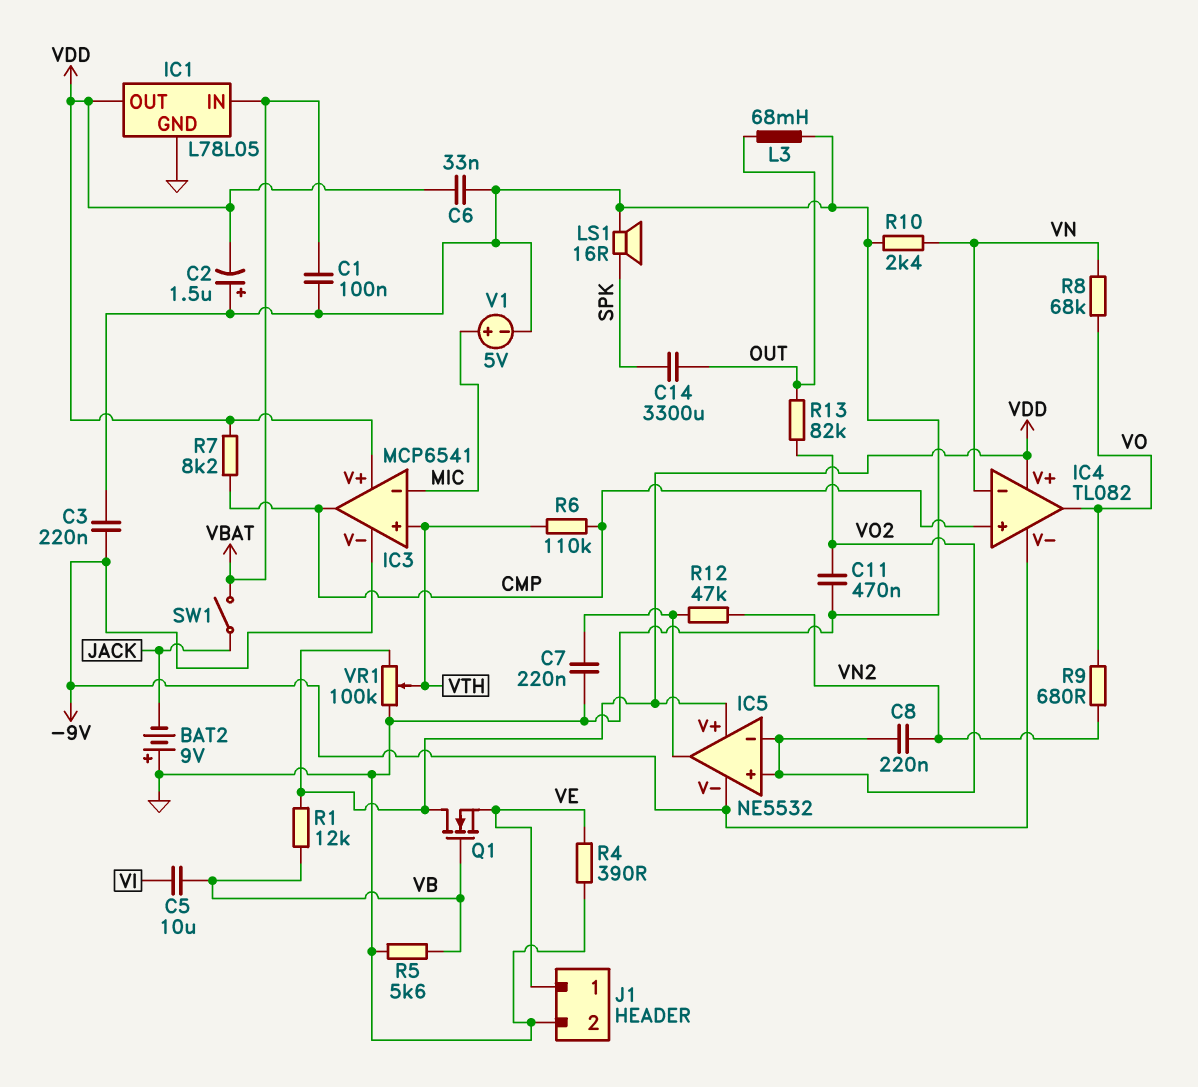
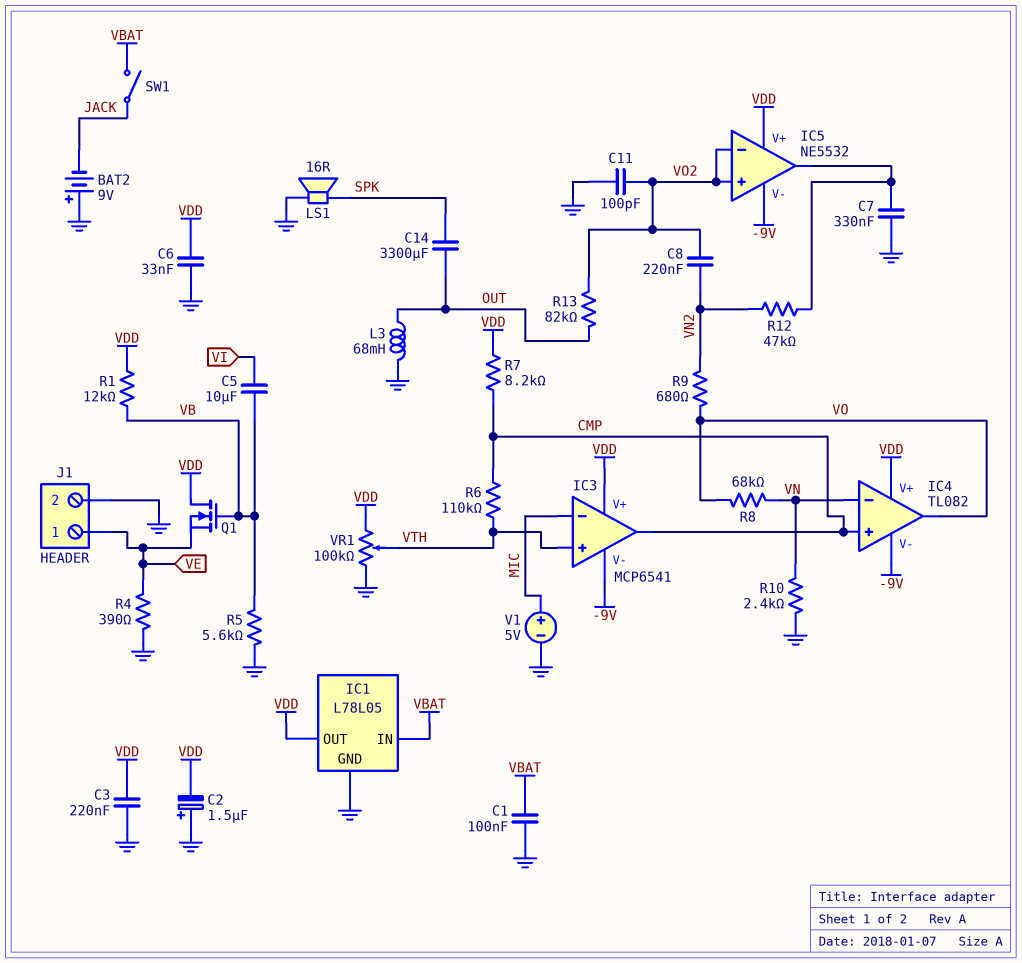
C3: 220nF (-9V, GND) -> 220nF (GND, VDD)
C7: 220nF (GND, IC5/out) -> 330nF (GND, IC5/out)
C11: 470nF (GND, VO2) -> 100pF (GND, VO2)

